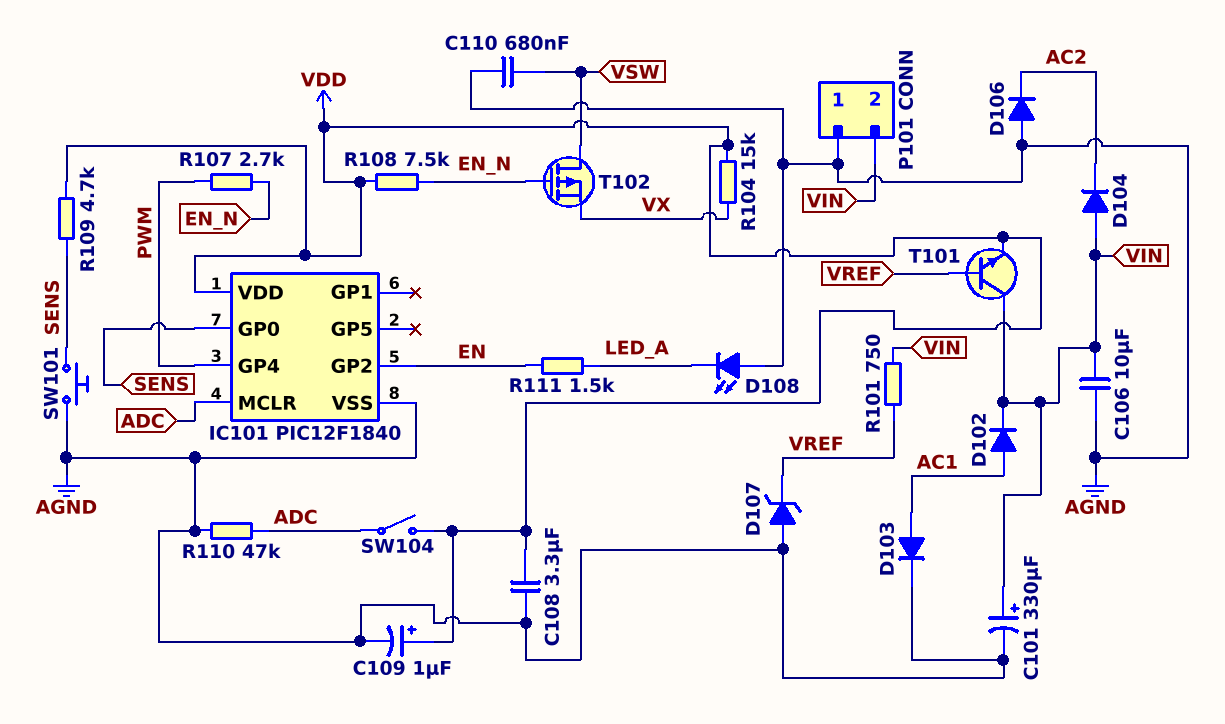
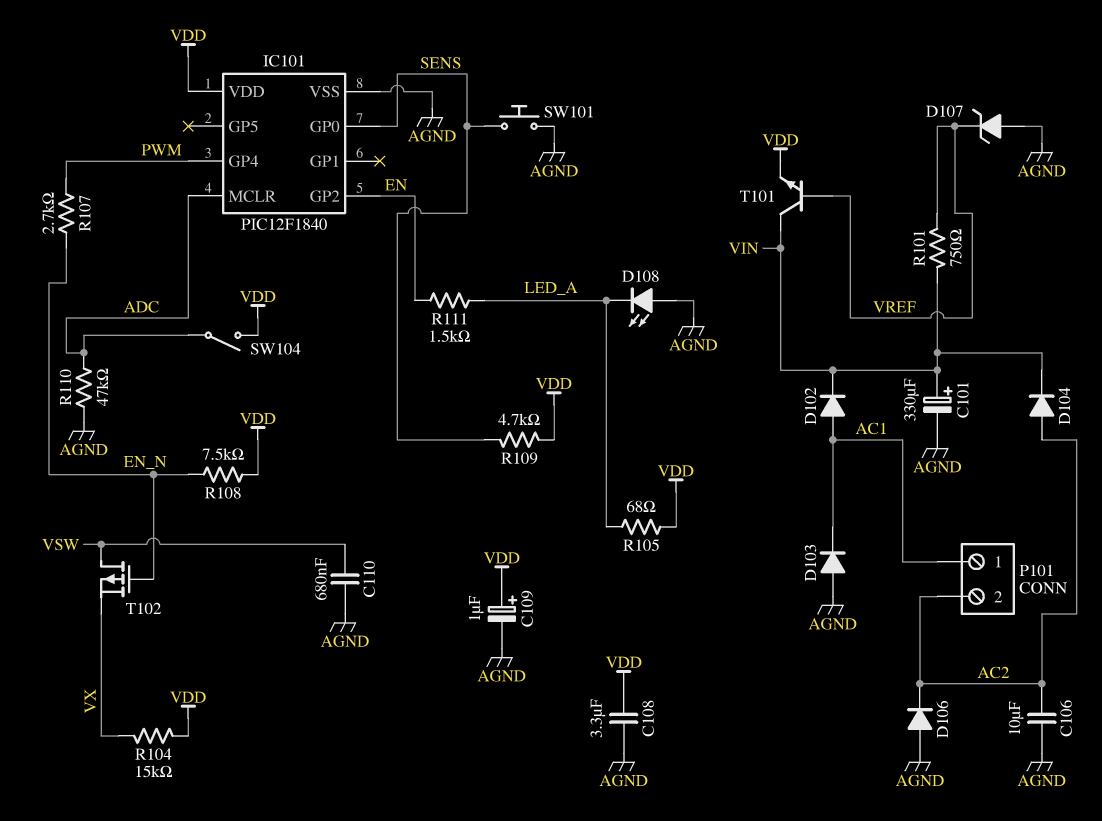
C106: 10uF (AGND, VIN) -> 10uF (AC2, AGND)
D103: diode (A AC1, K AGND) -> diode (A AGND, K AC1)
D104: diode (A VIN, K AC2) -> diode (A AC2, K VIN)
P101 pin 1: AGND -> AC1
P101 pin 2: VIN -> AC2
R105: none -> 68 (LED_A, VDD)

